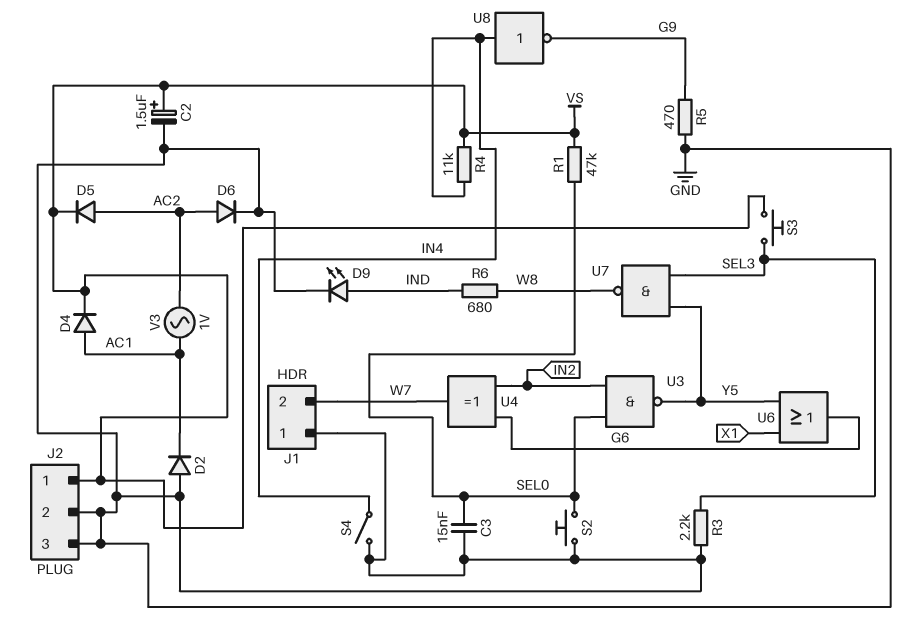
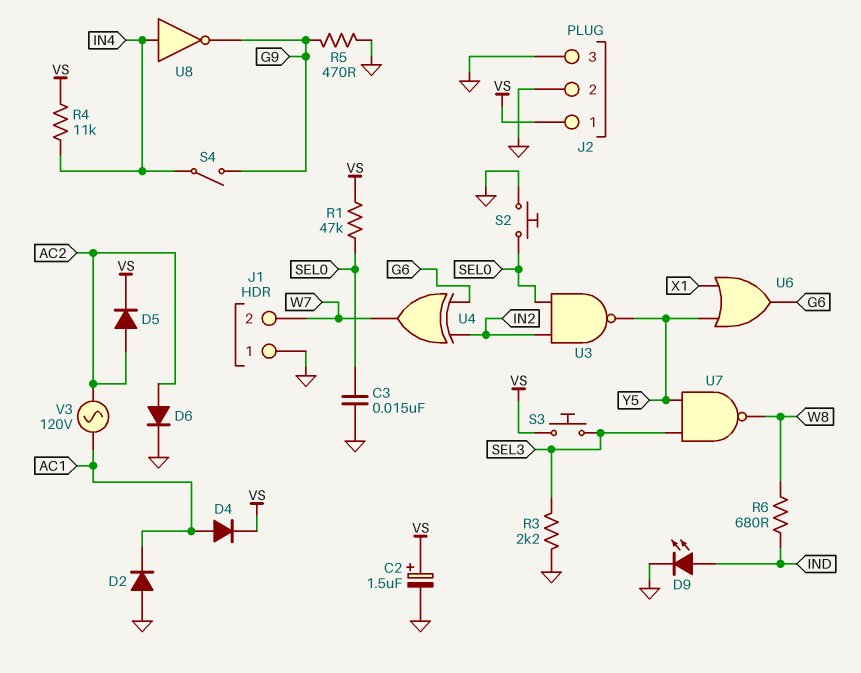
S4: switch (GND, IN4) -> switch (G9, IN4)
V3: AC 1V (AC1, AC2) -> AC 120V (AC1, AC2)

